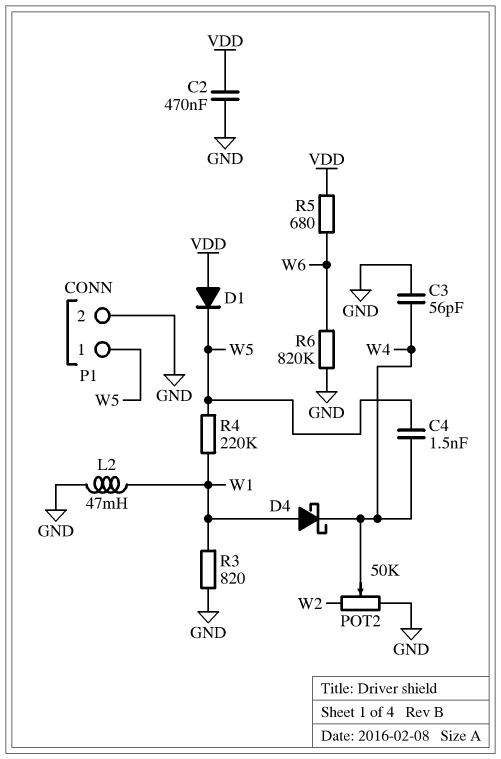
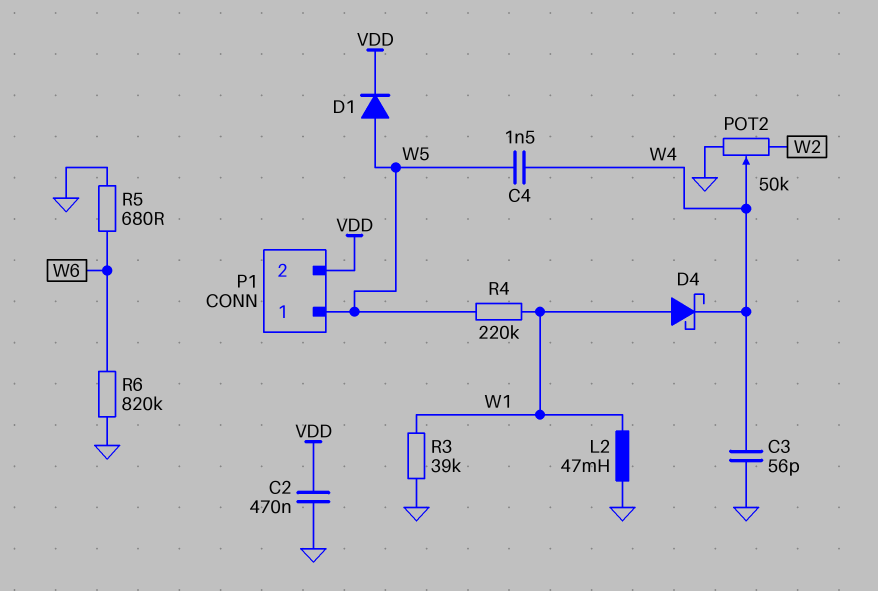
D1: diode (A VDD, K W5) -> diode (A W5, K VDD)
P1 pin 2: GND -> VDD
R3: 820 (GND, W1) -> 39k (GND, W1)
R5: 680 (VDD, W6) -> 680 (GND, W6)

